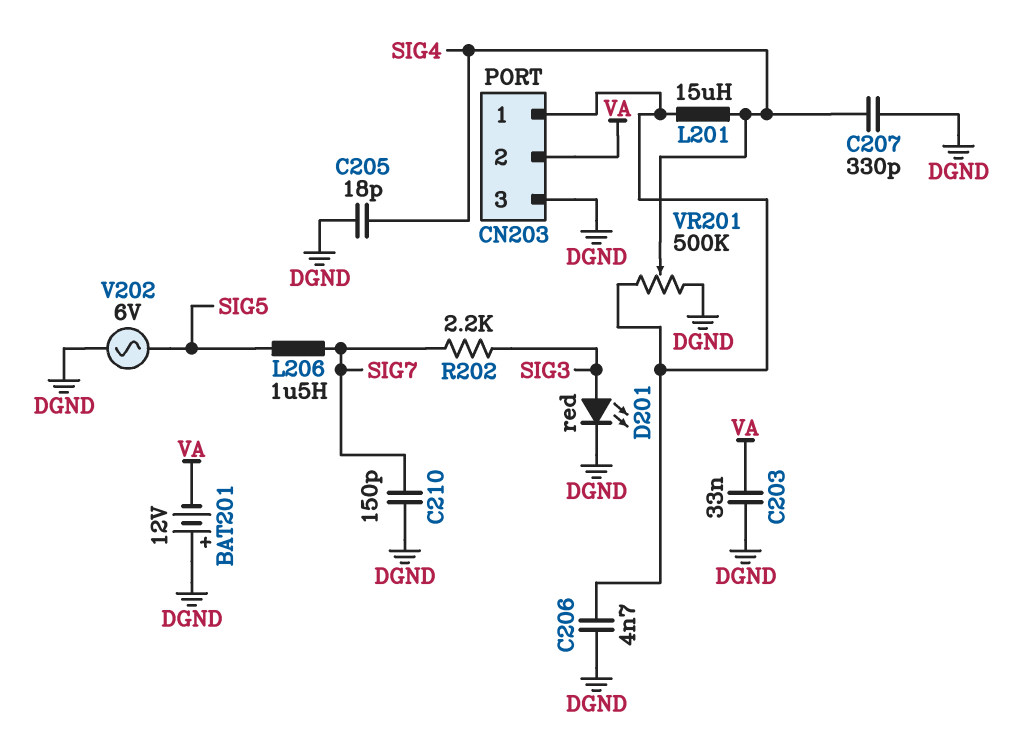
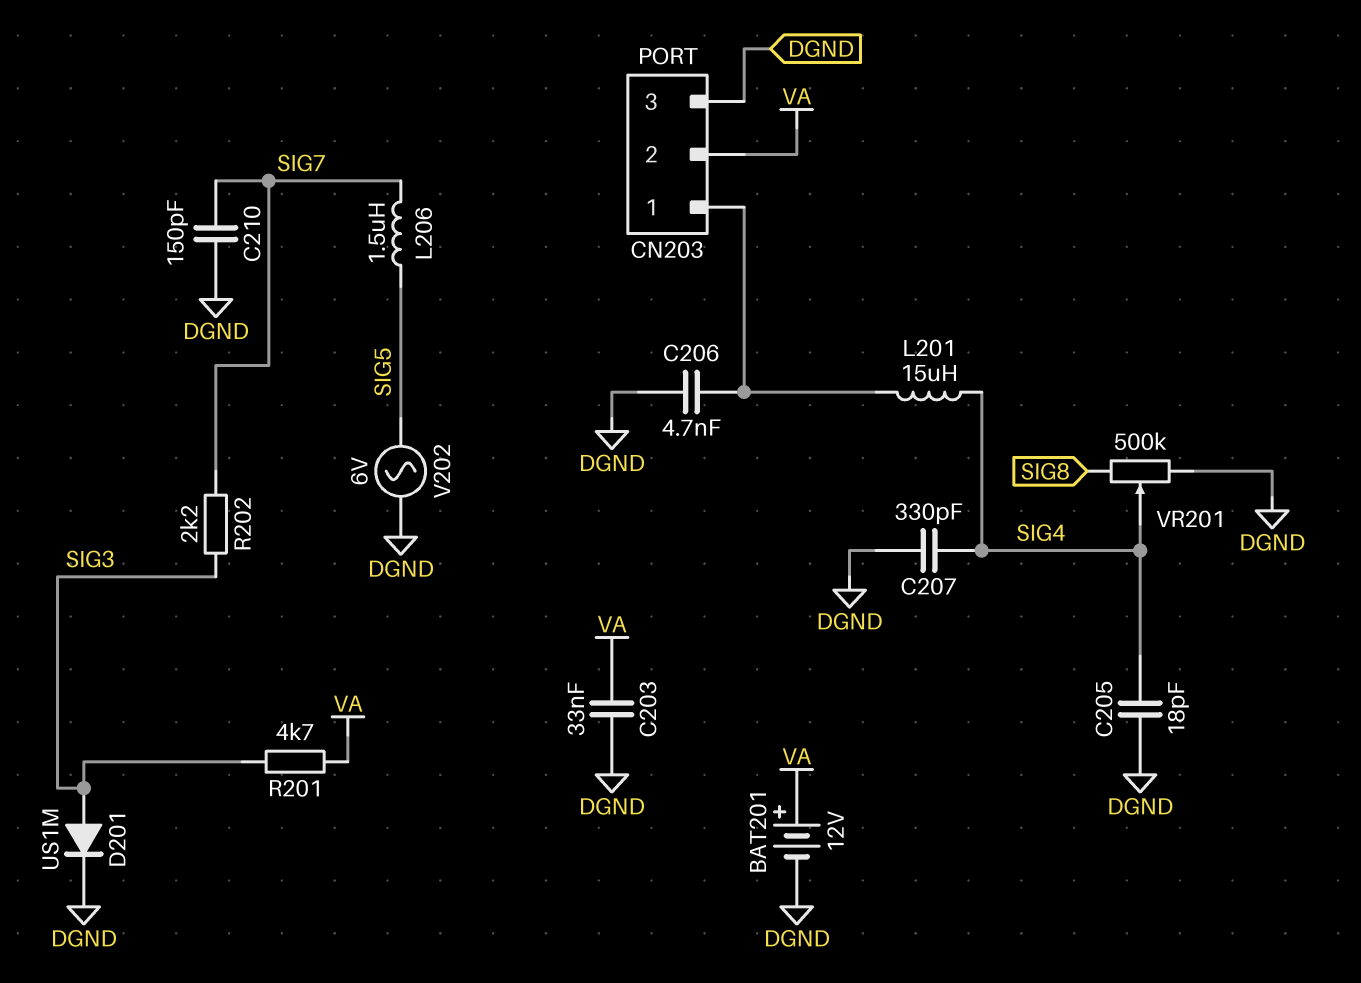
BAT201: 12V (plus DGND, minus VA) -> 12V (plus VA, minus DGND)
D201: LED red (A SIG3, K DGND) -> diode US1M (A SIG3, K DGND)
R201: none -> 4.7k (SIG3, VA)
VR201: 500k (CN203/1, DGND, wiper SIG4) -> 500k (DGND, SIG8, wiper SIG4)

